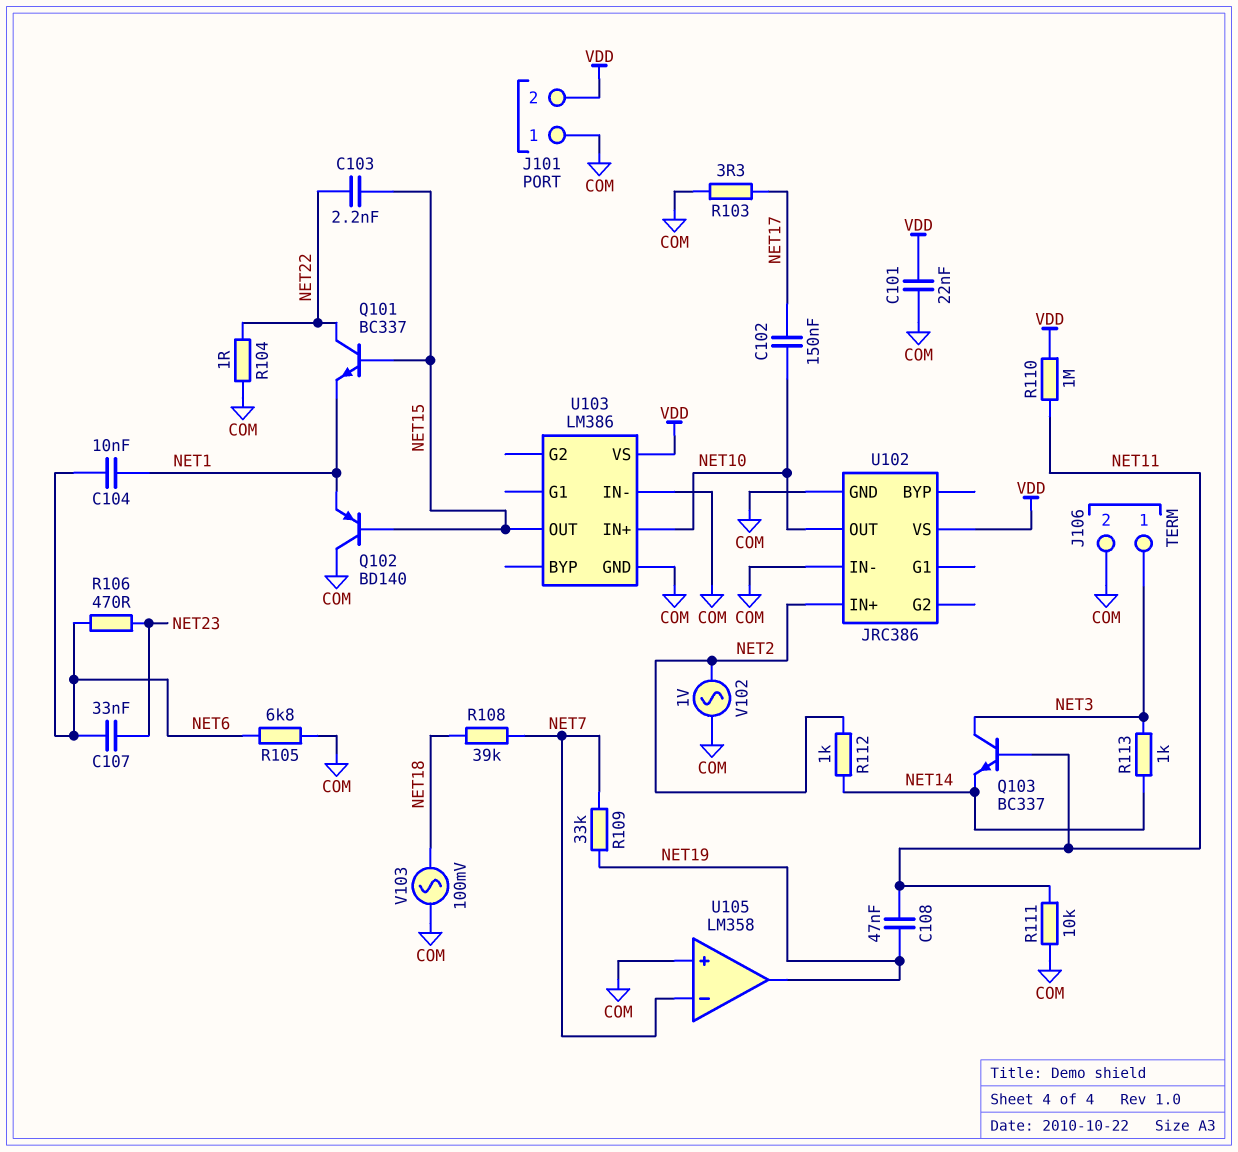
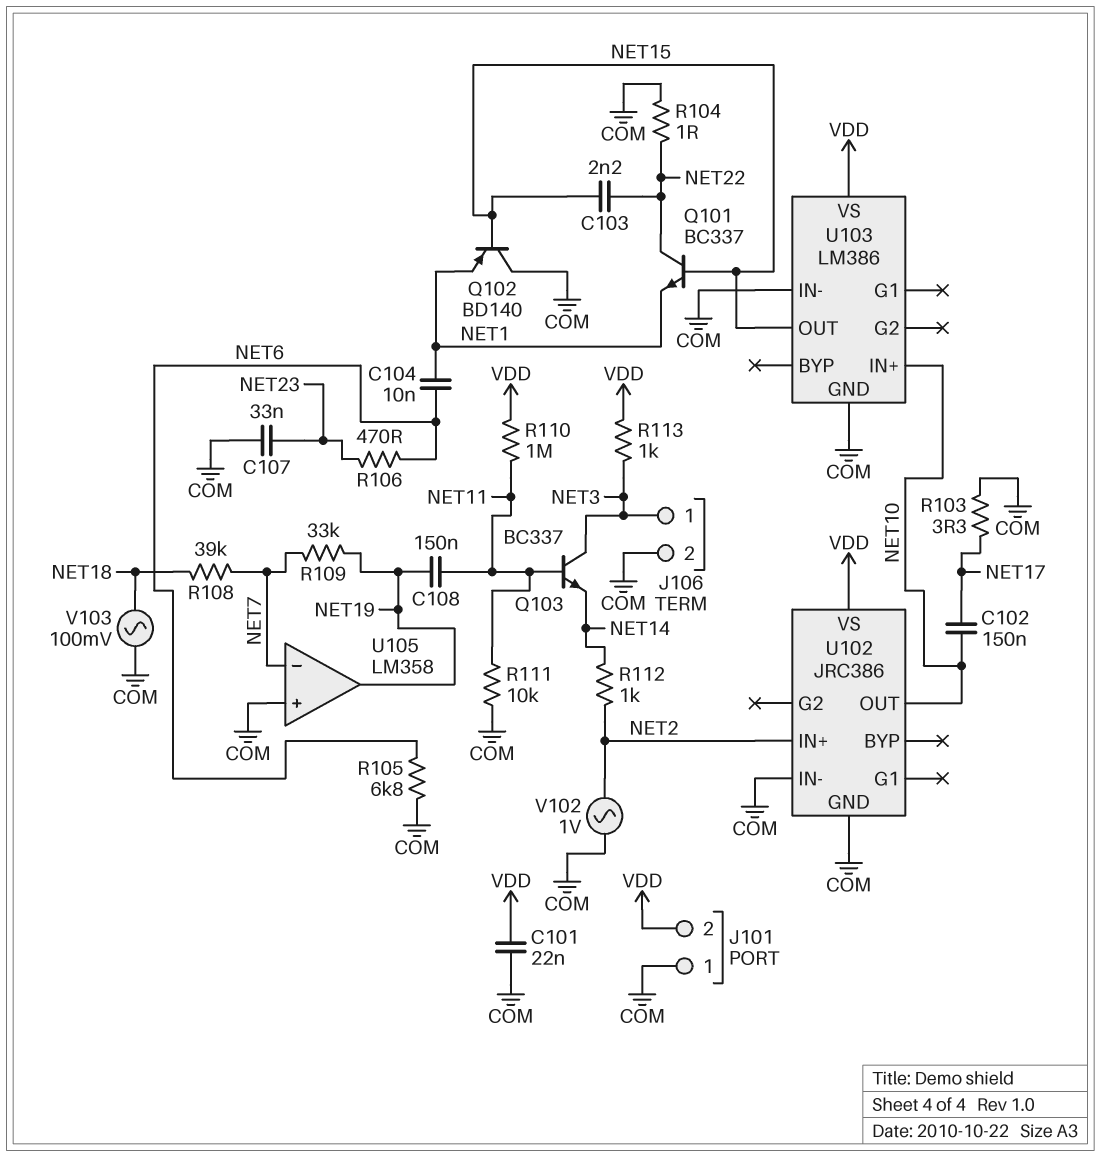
C107: 33nF (NET6, NET23) -> 33nF (COM, NET23)
C108: 47nF (NET11, NET19) -> 150nF (NET11, NET19)
R113: 1k (NET3, NET14) -> 1k (NET3, VDD)

